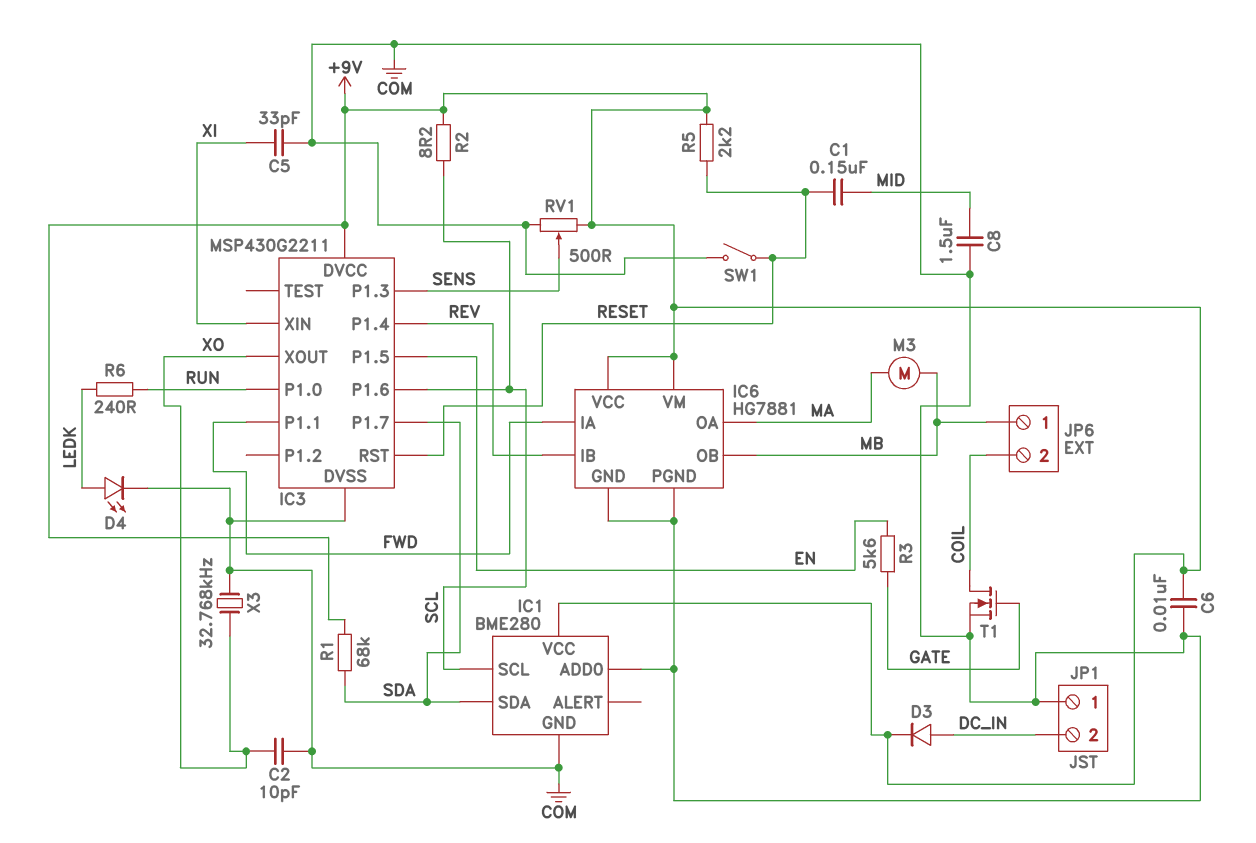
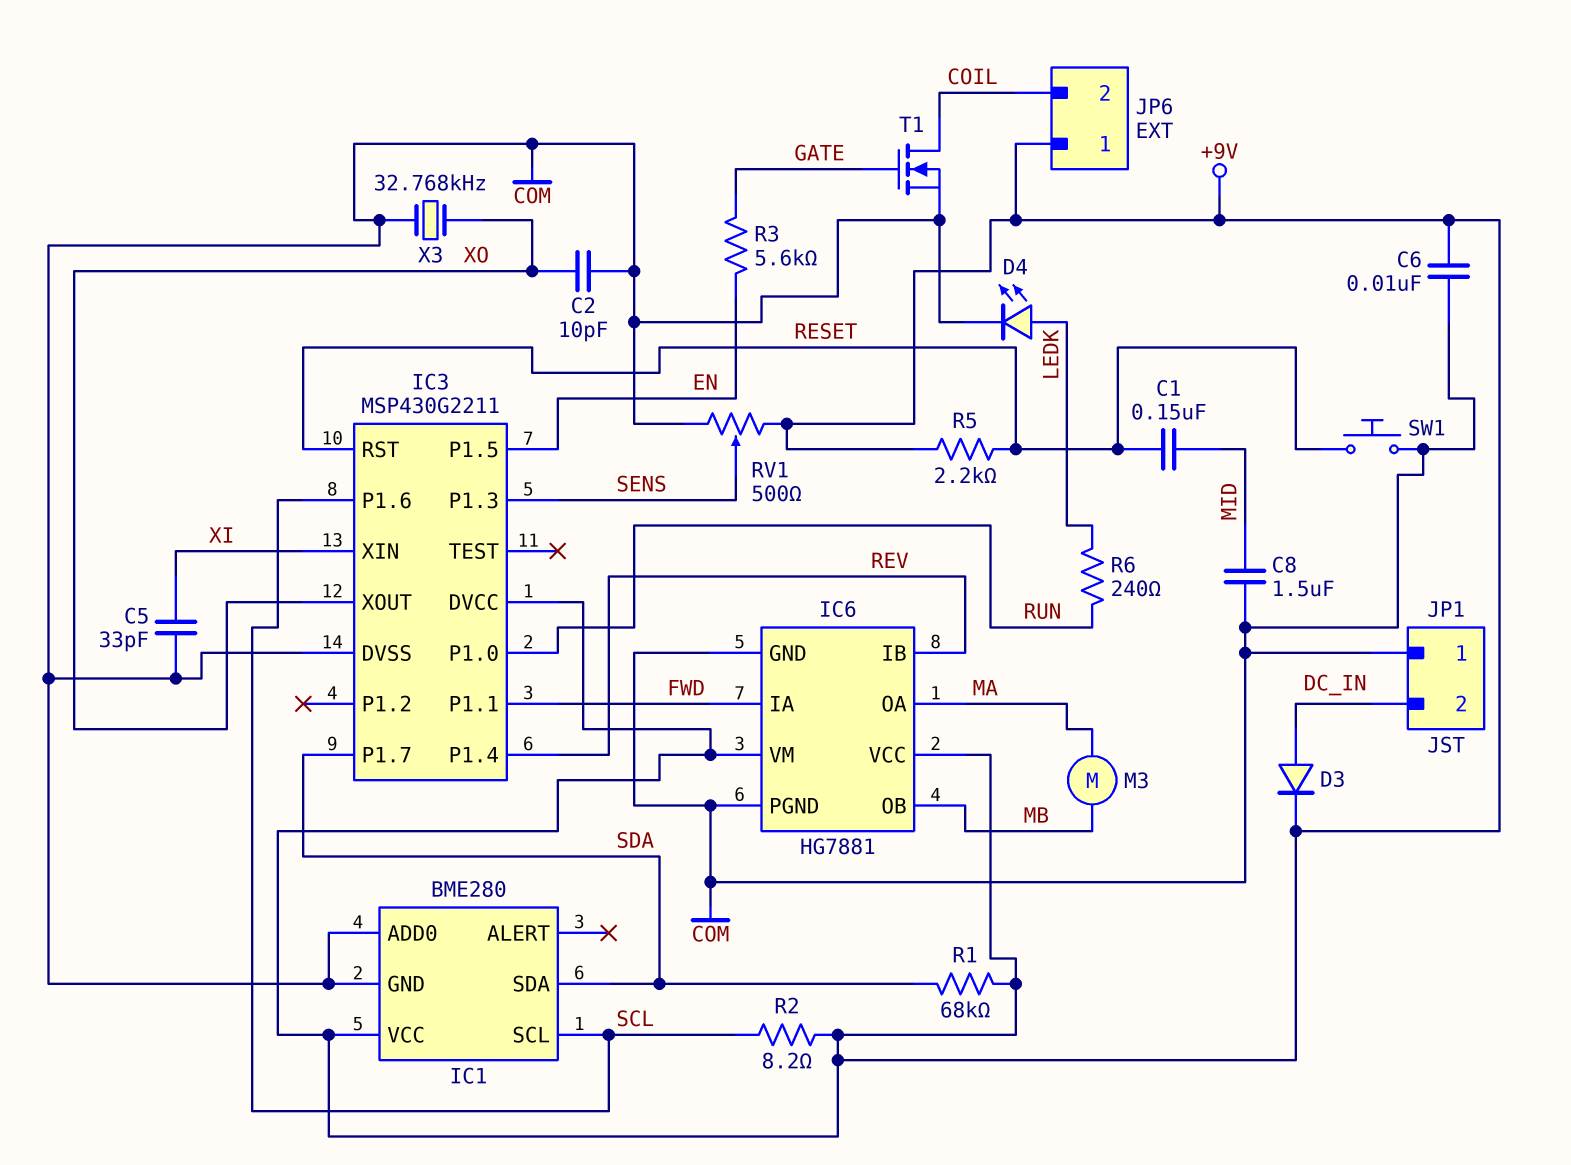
JP6 pin 1: MB -> +9V
SW1: switch (COM, RESET) -> button (COM, RESET)

